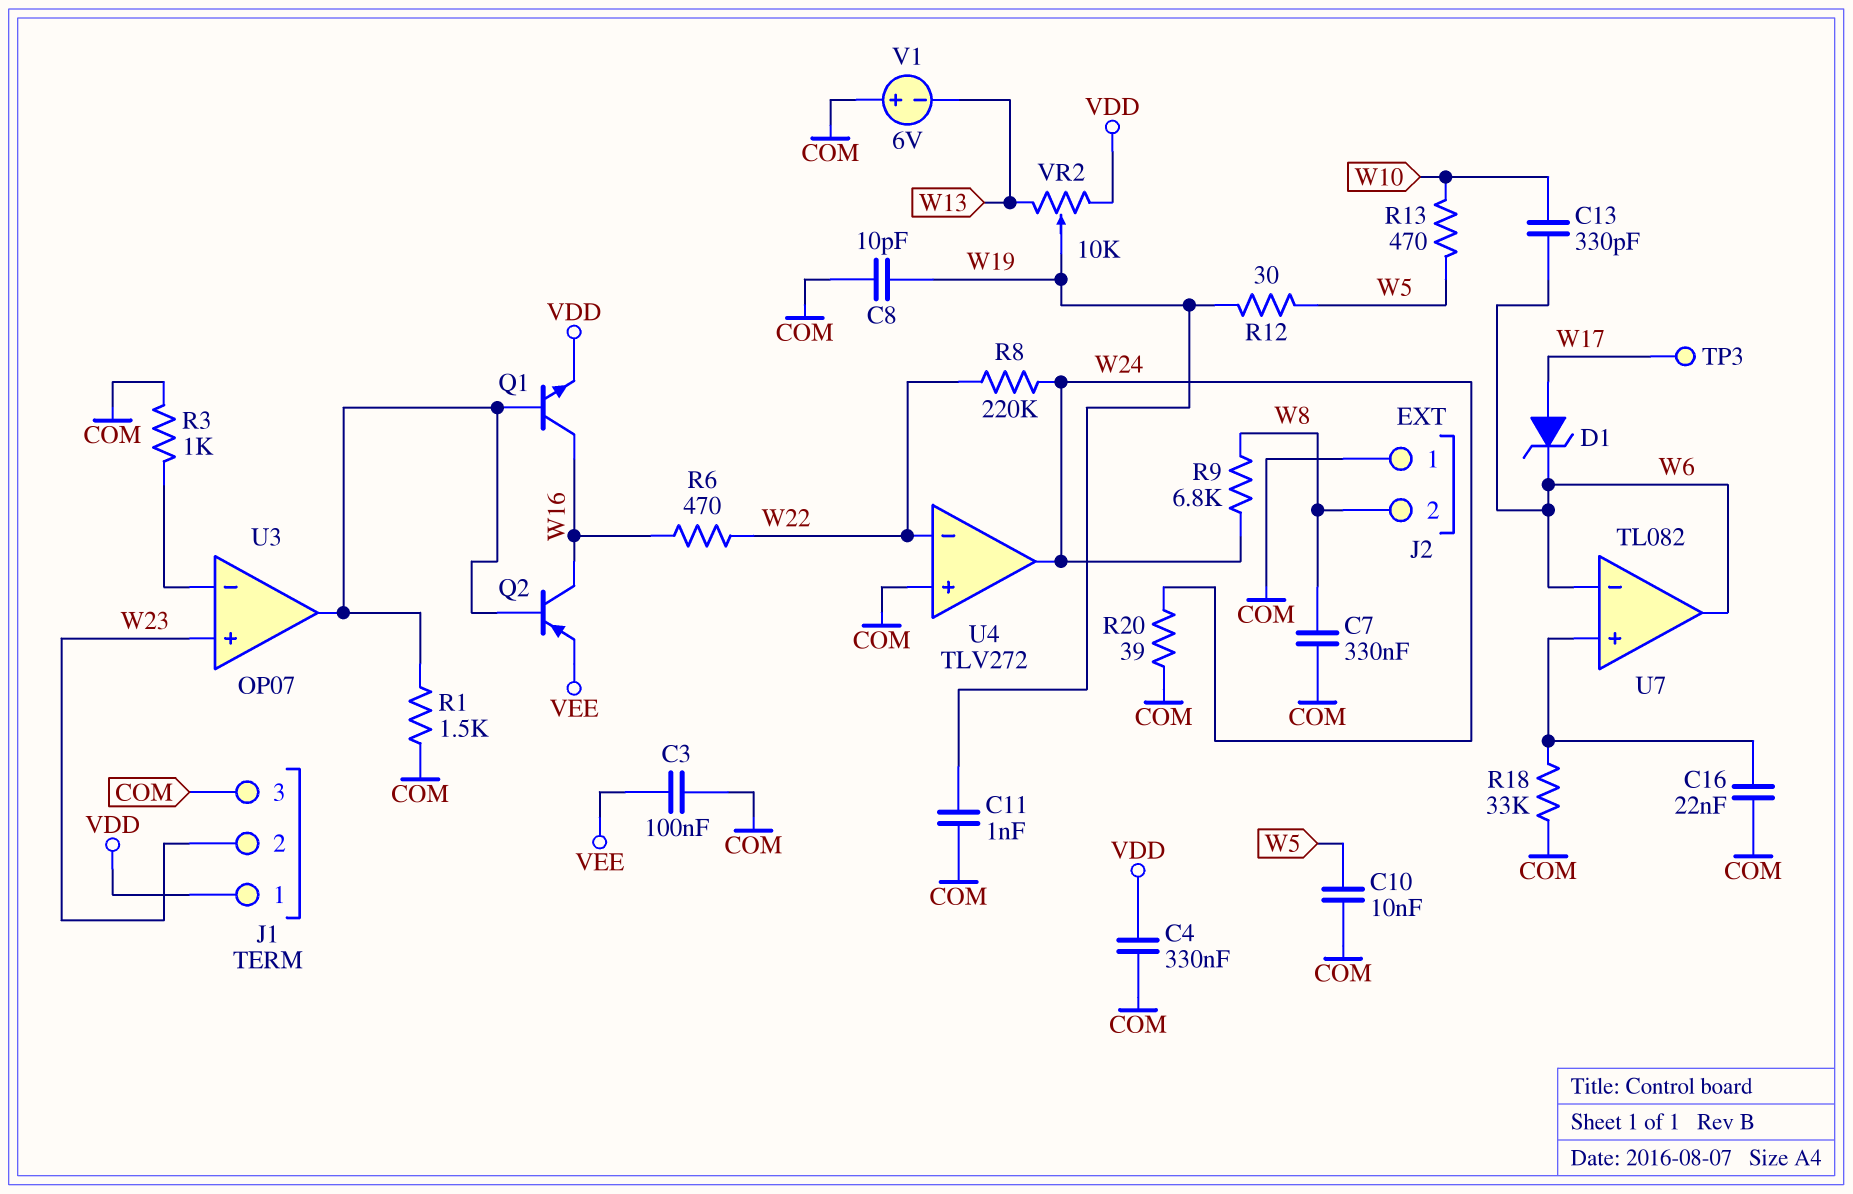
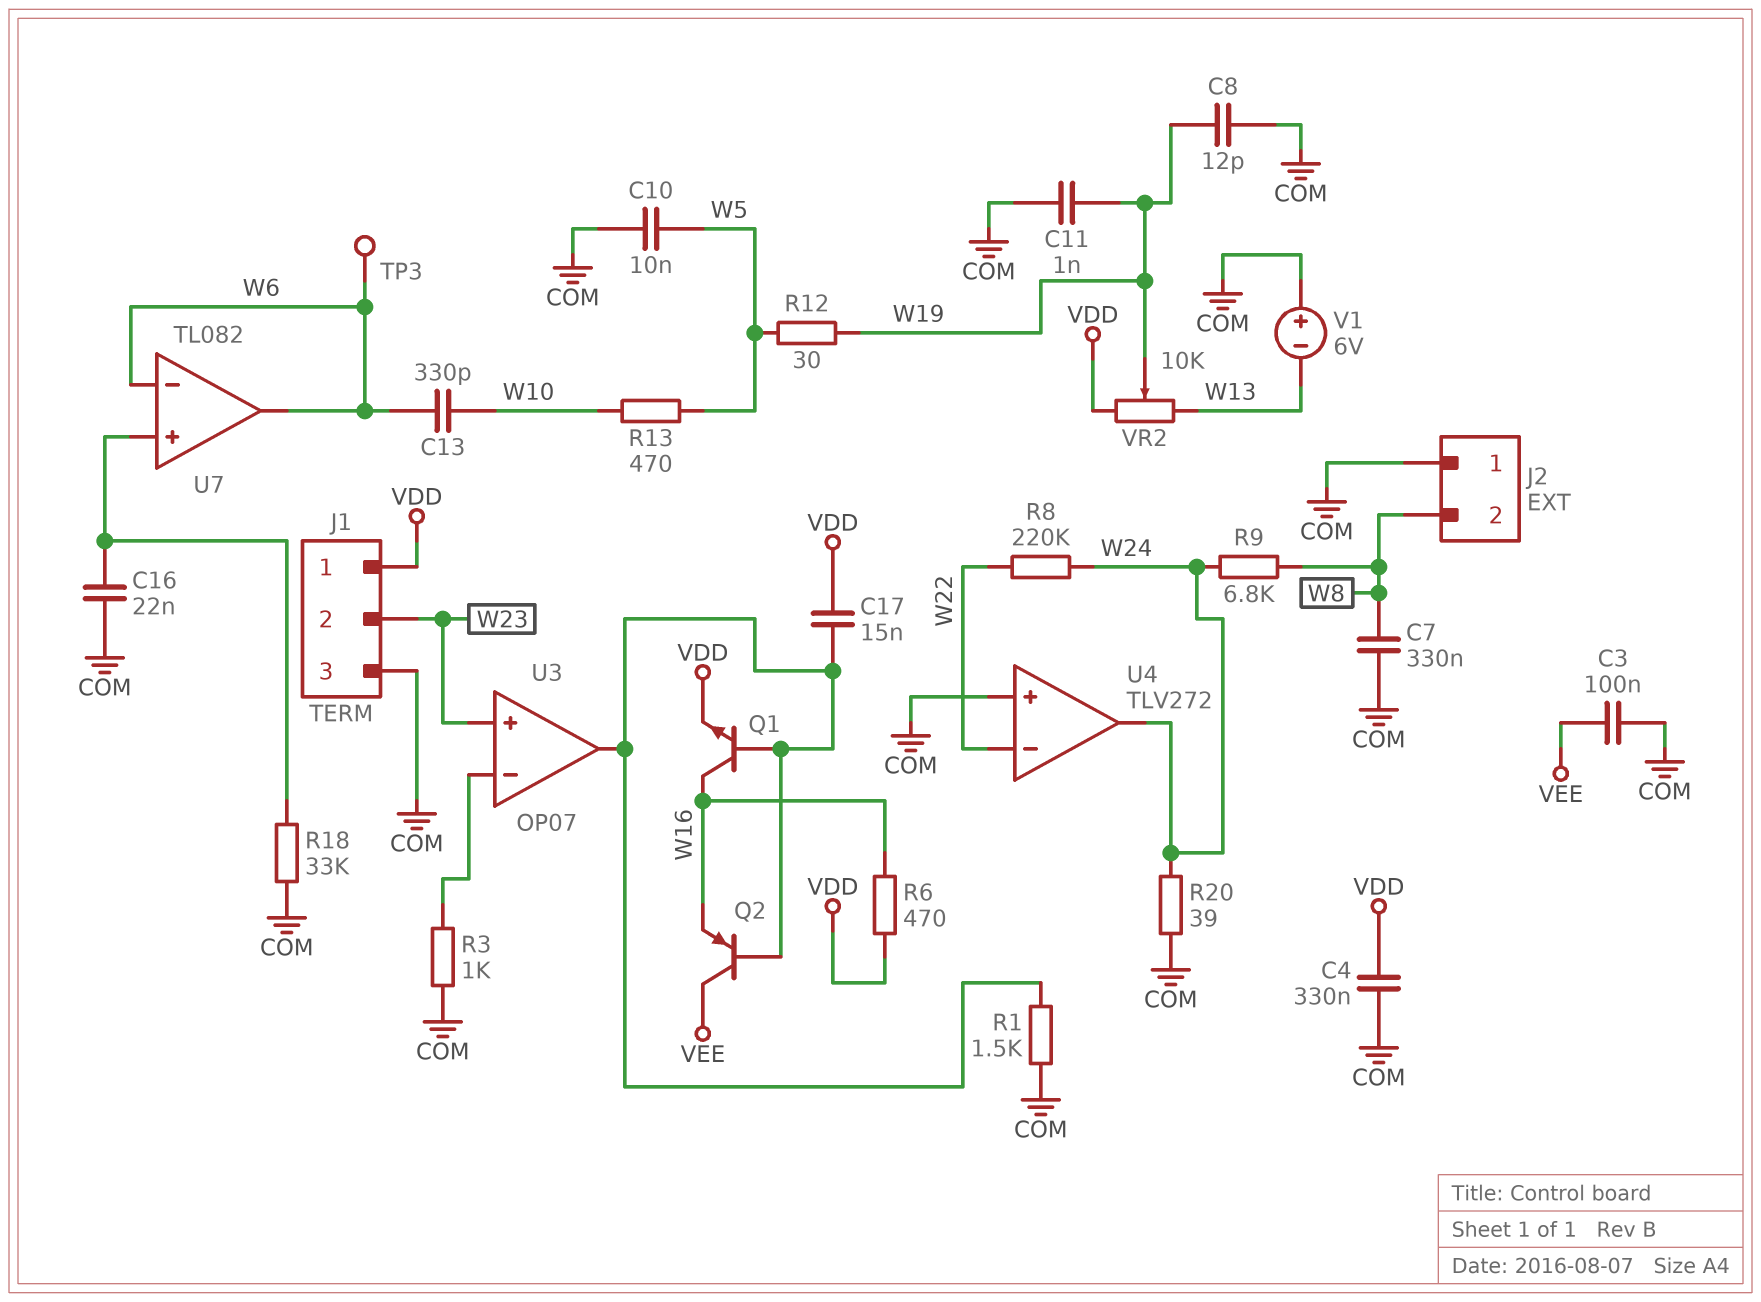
C8: 10pF (COM, W19) -> 12pF (COM, W19)
C17: none -> 15nF (U3/out, VDD)
D1: zener (A W17, K W6) -> none
Q2: PNP (B U3/out, C W16, E VEE) -> PNP (B U3/out, C VEE, E W16)
R6: 470 (W16, W22) -> 470 (VDD, W16)
TP3: test point (W17) -> test point (W6)

